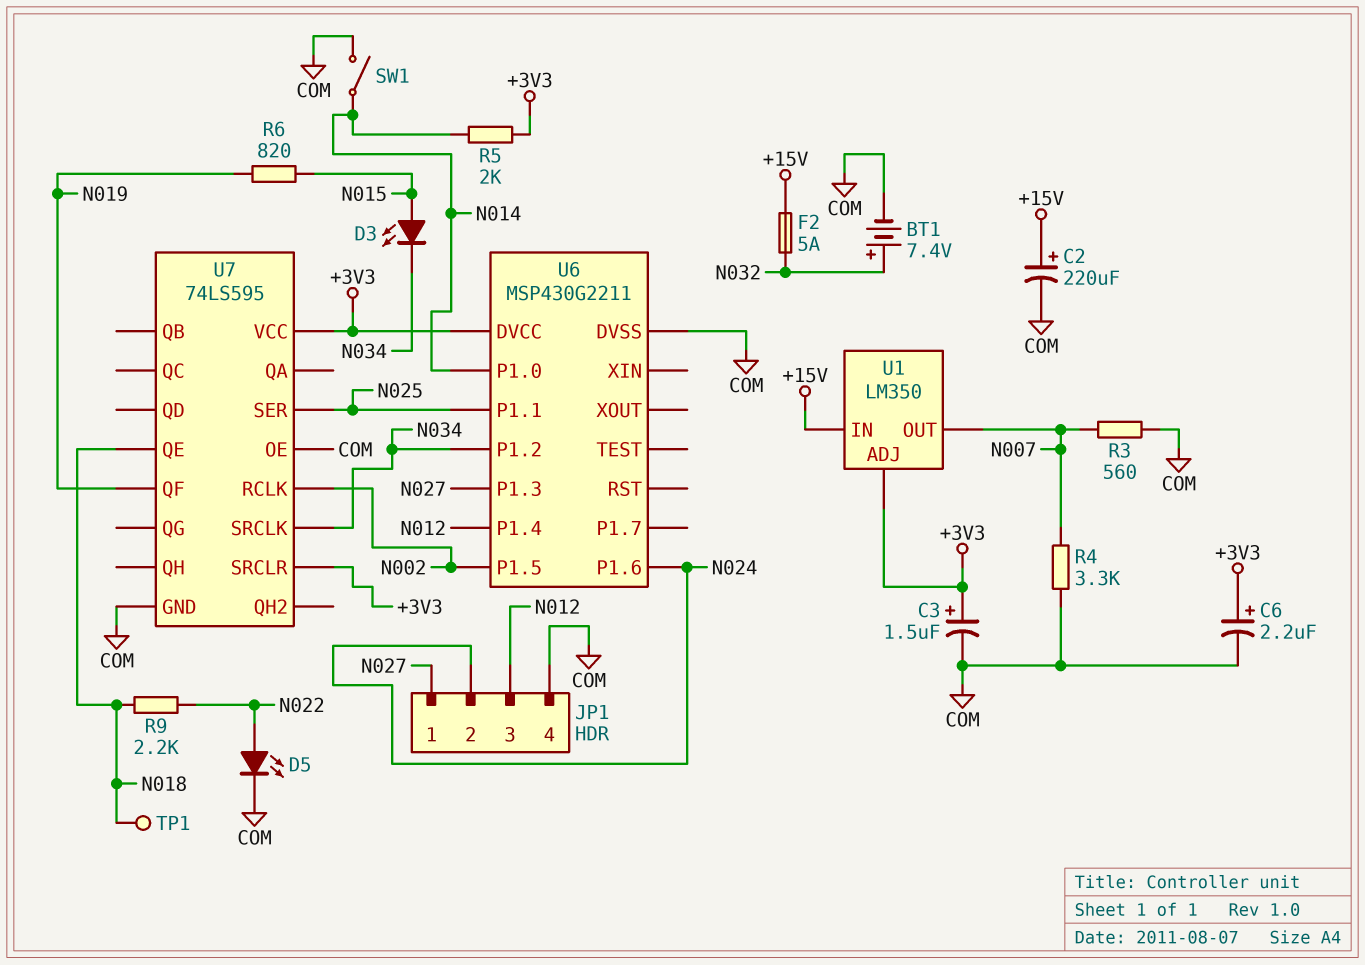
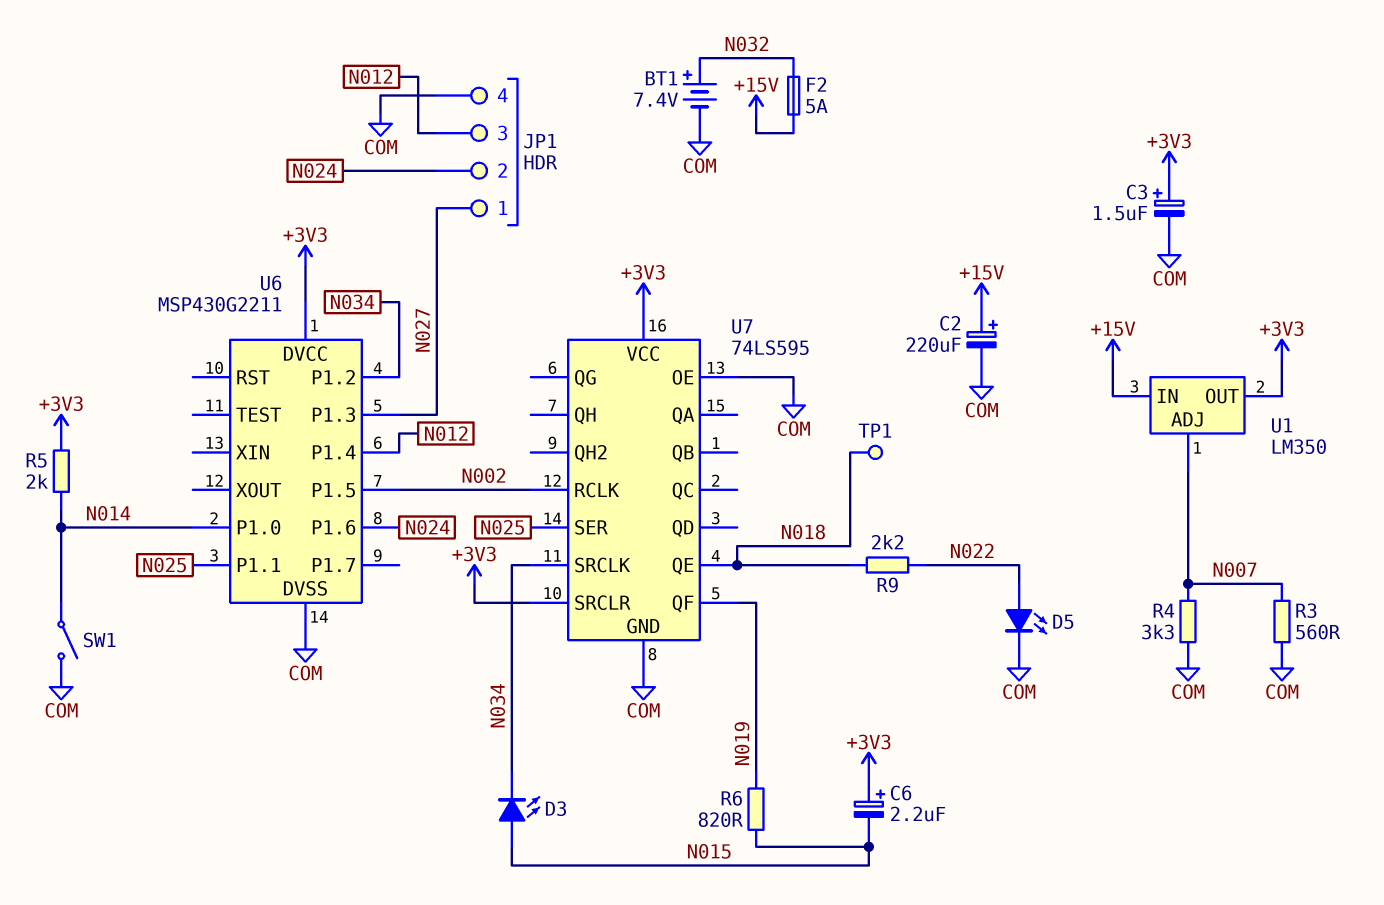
C6: 2.2uF (plus +3V3, minus COM) -> 2.2uF (plus +3V3, minus N015)
U1 pin ADJ: +3V3 -> N007
U1 pin OUT: N007 -> +3V3

